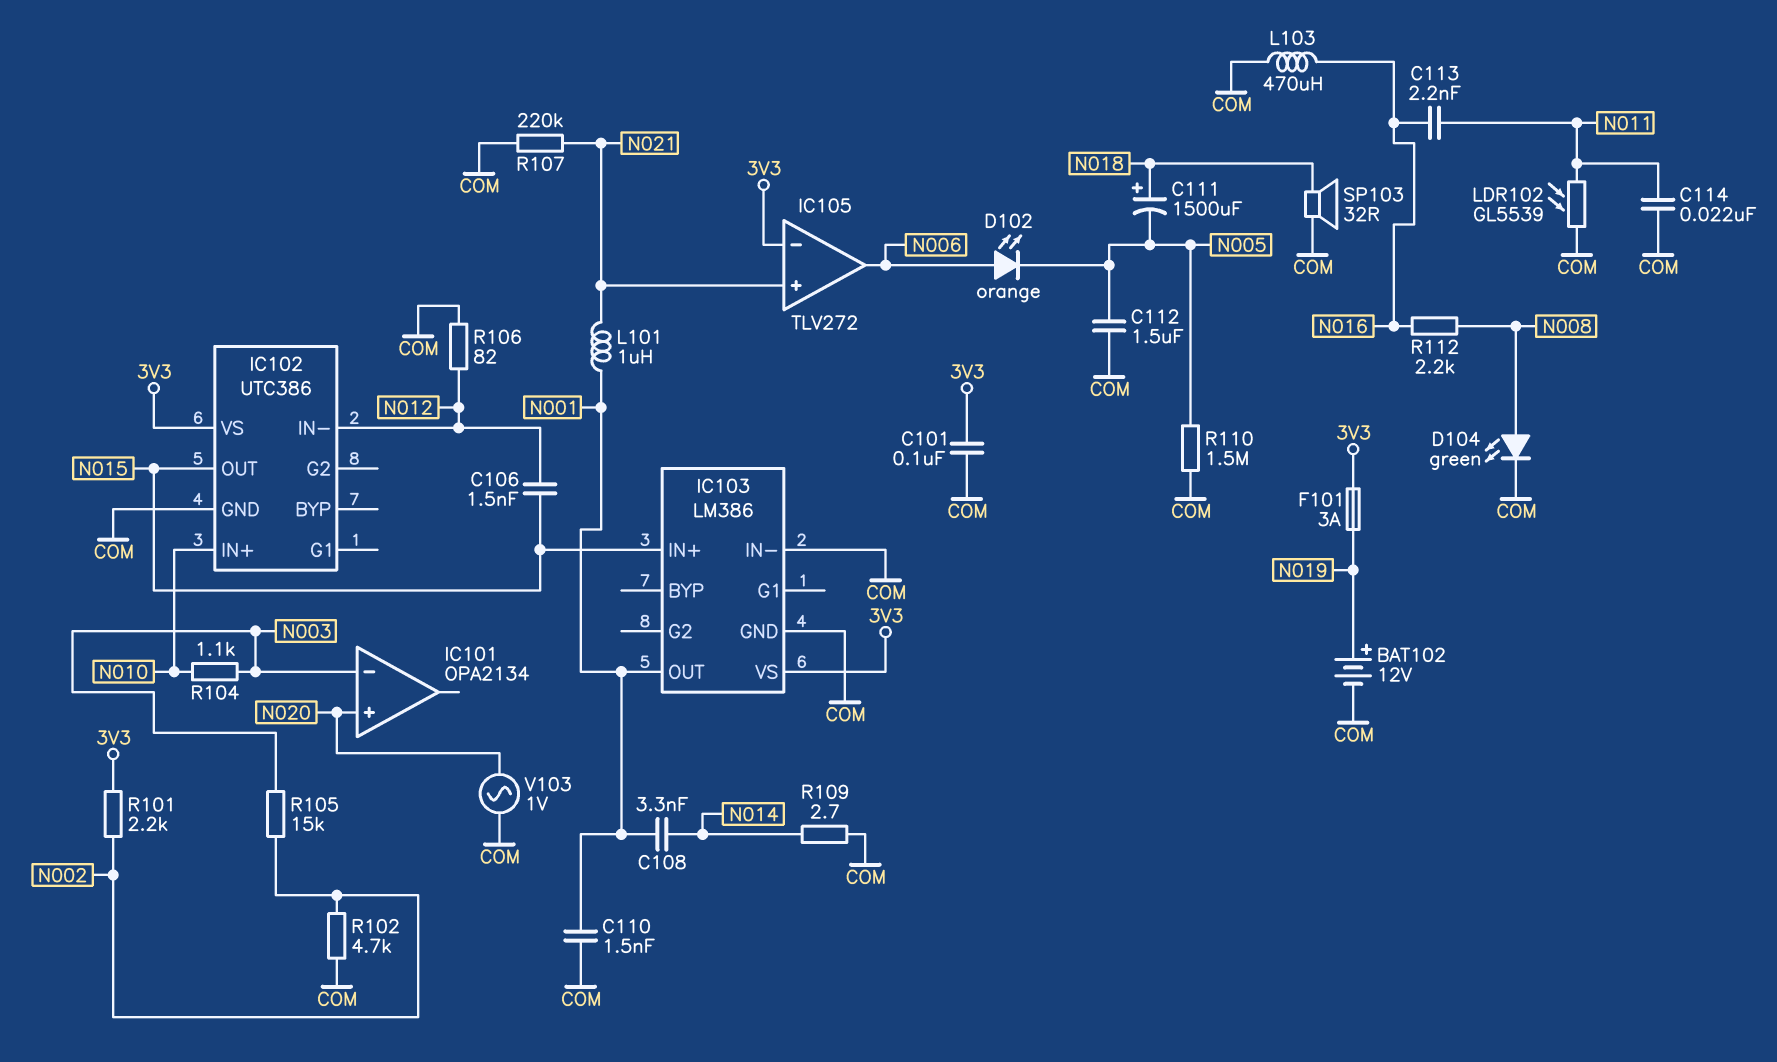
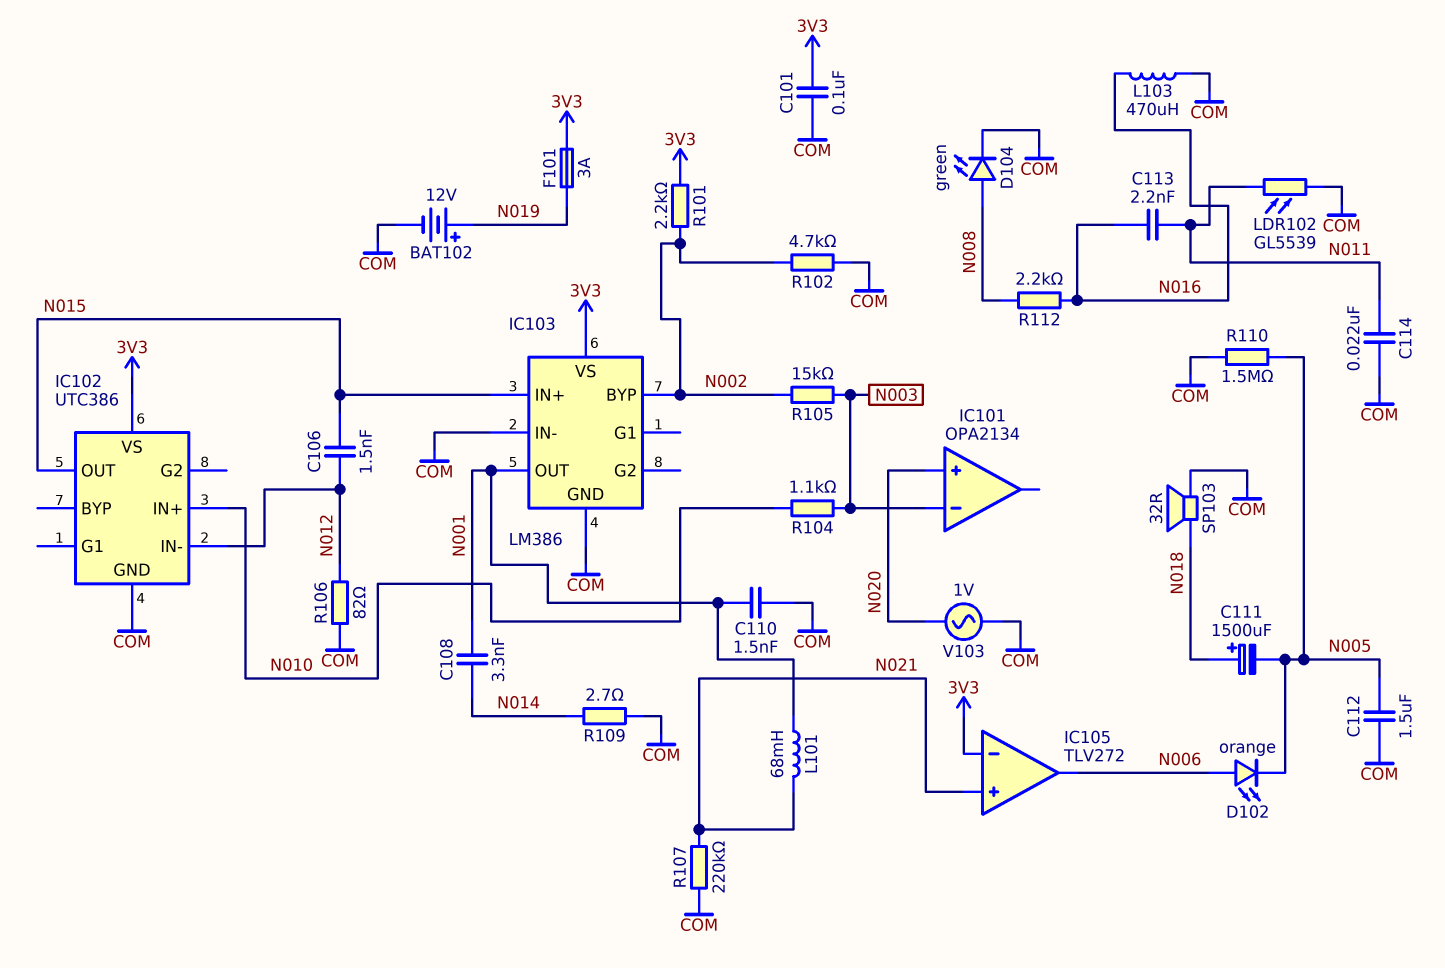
IC103 pin BYP: none -> N002
L101: 1uH (N001, N021) -> 68mH (N001, N021)

